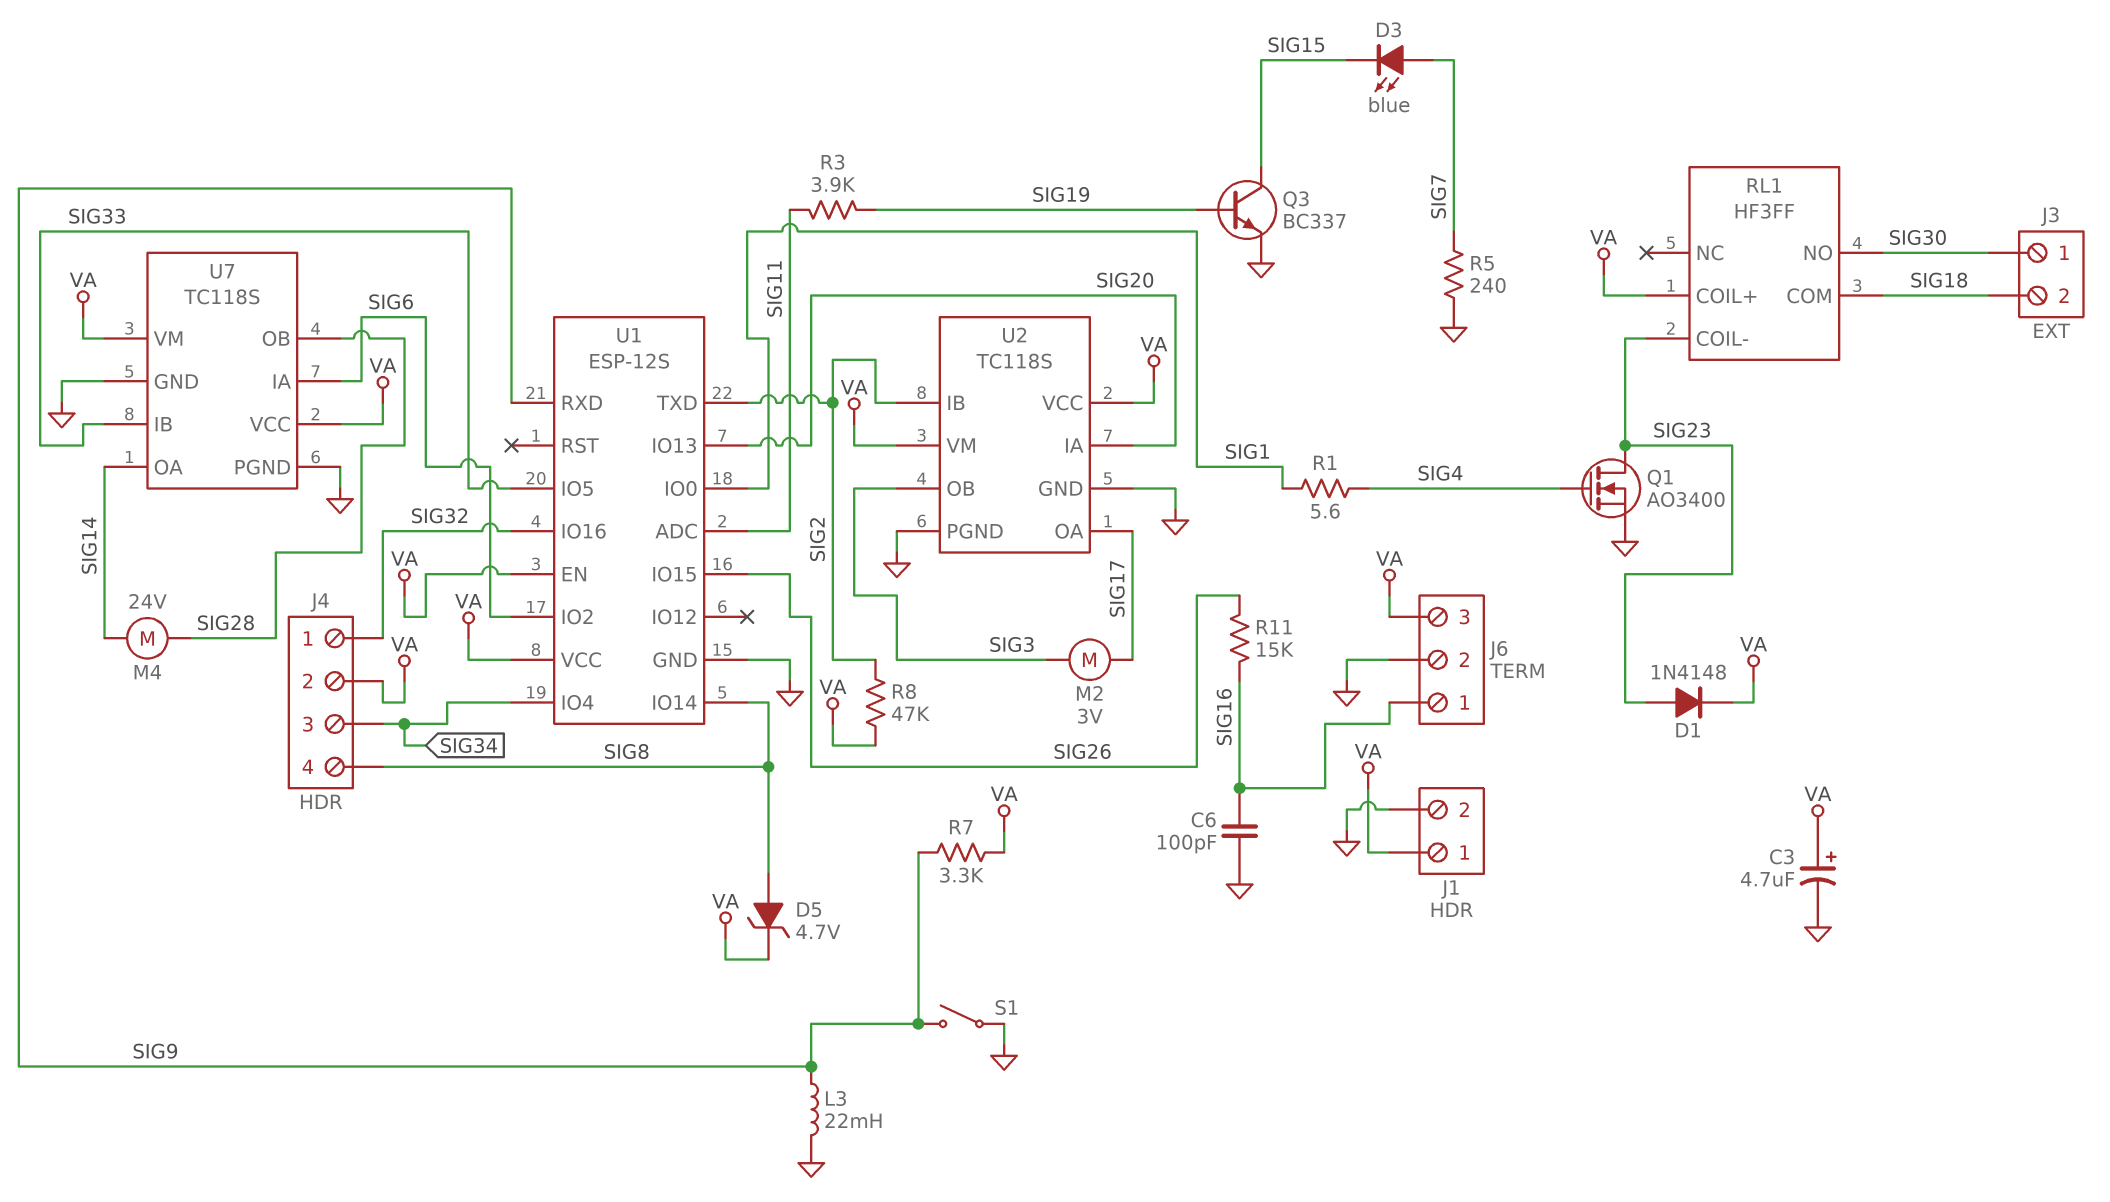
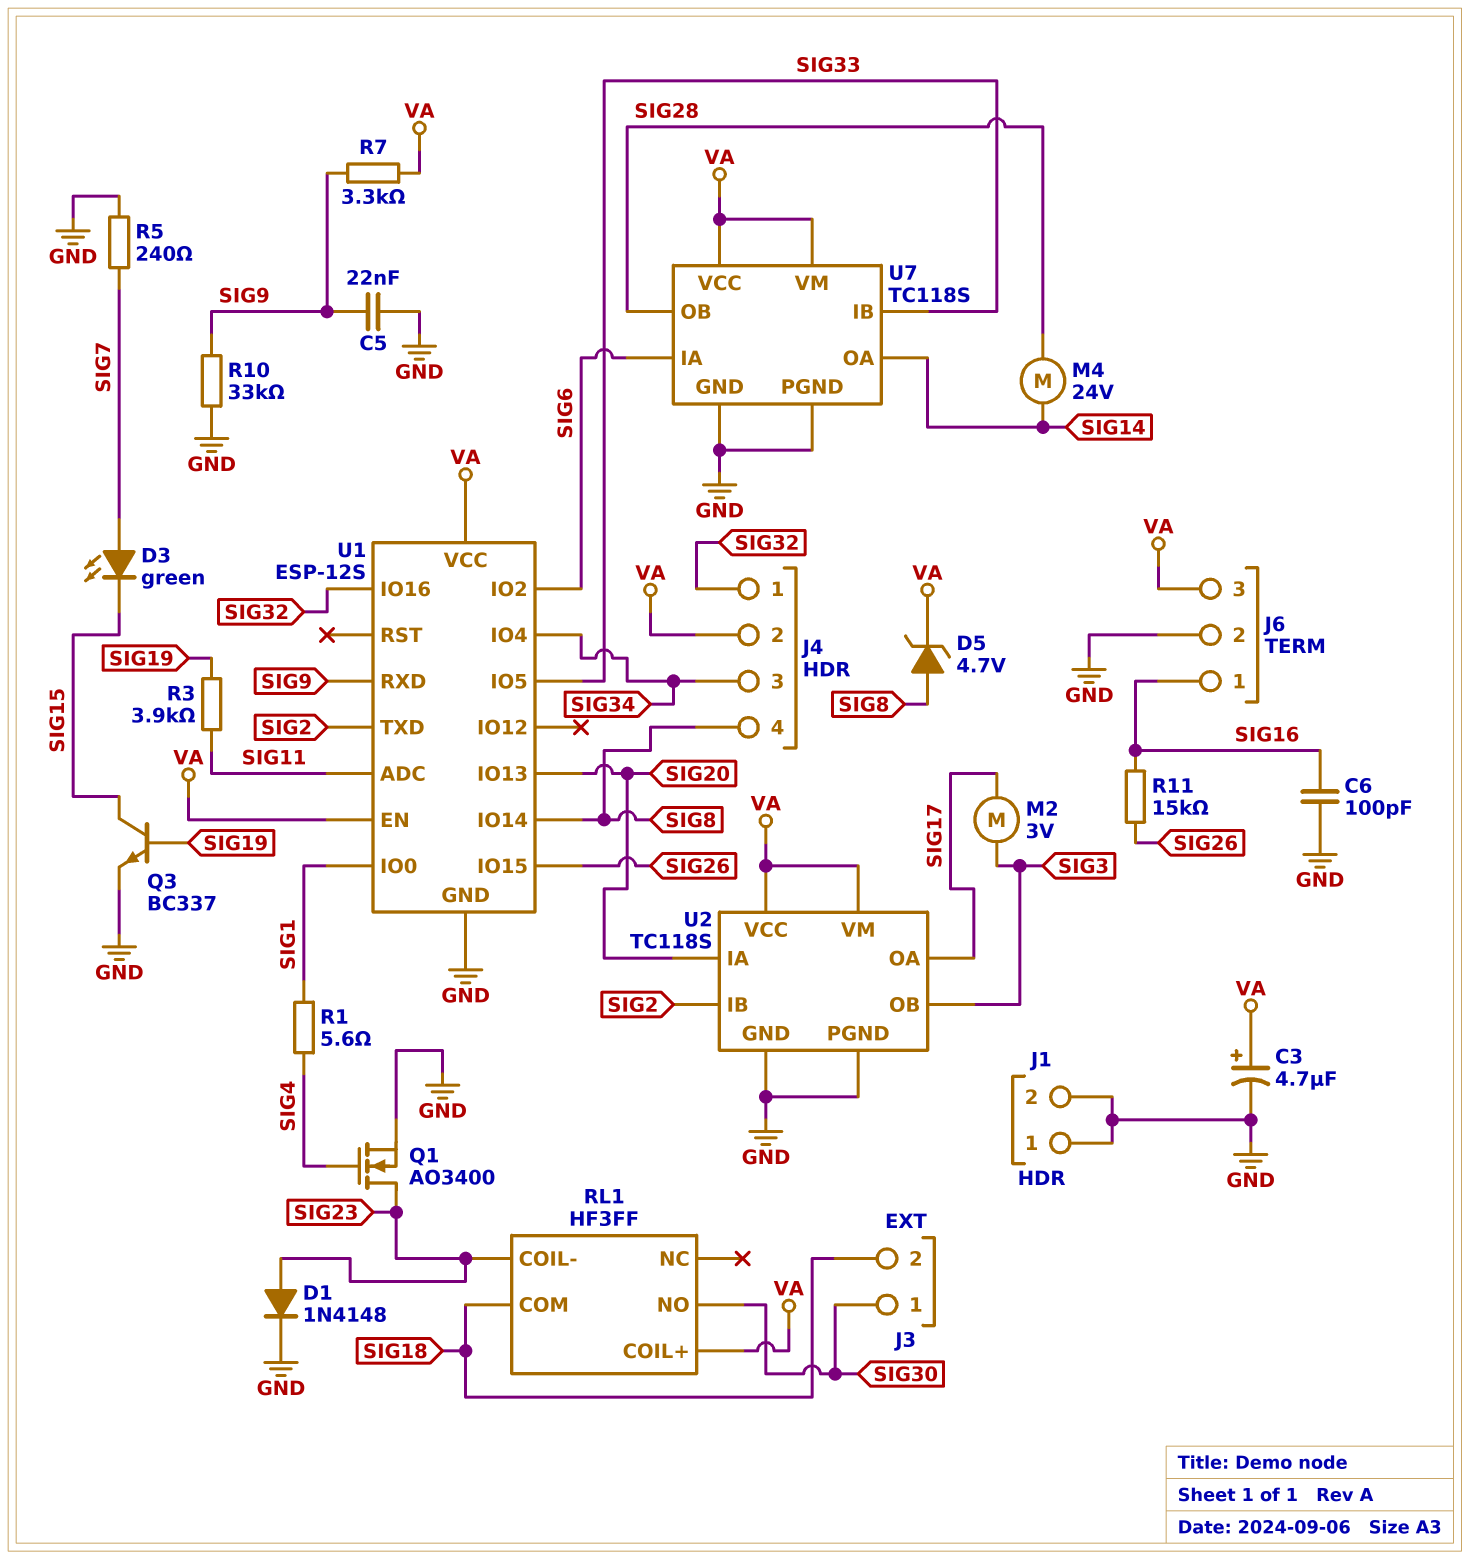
C5: none -> 22nF (GND, SIG9)
D1: diode 1N4148 (A SIG23, K VA) -> diode 1N4148 (A SIG23, K GND)
D3: LED blue (A SIG7, K SIG15) -> LED green (A SIG7, K SIG15)
J1 pin 1: VA -> GND
L3: 22mH (GND, SIG9) -> none
R8: 47k (SIG2, VA) -> none
R10: none -> 33k (GND, SIG9)
S1: switch (GND, SIG9) -> none

